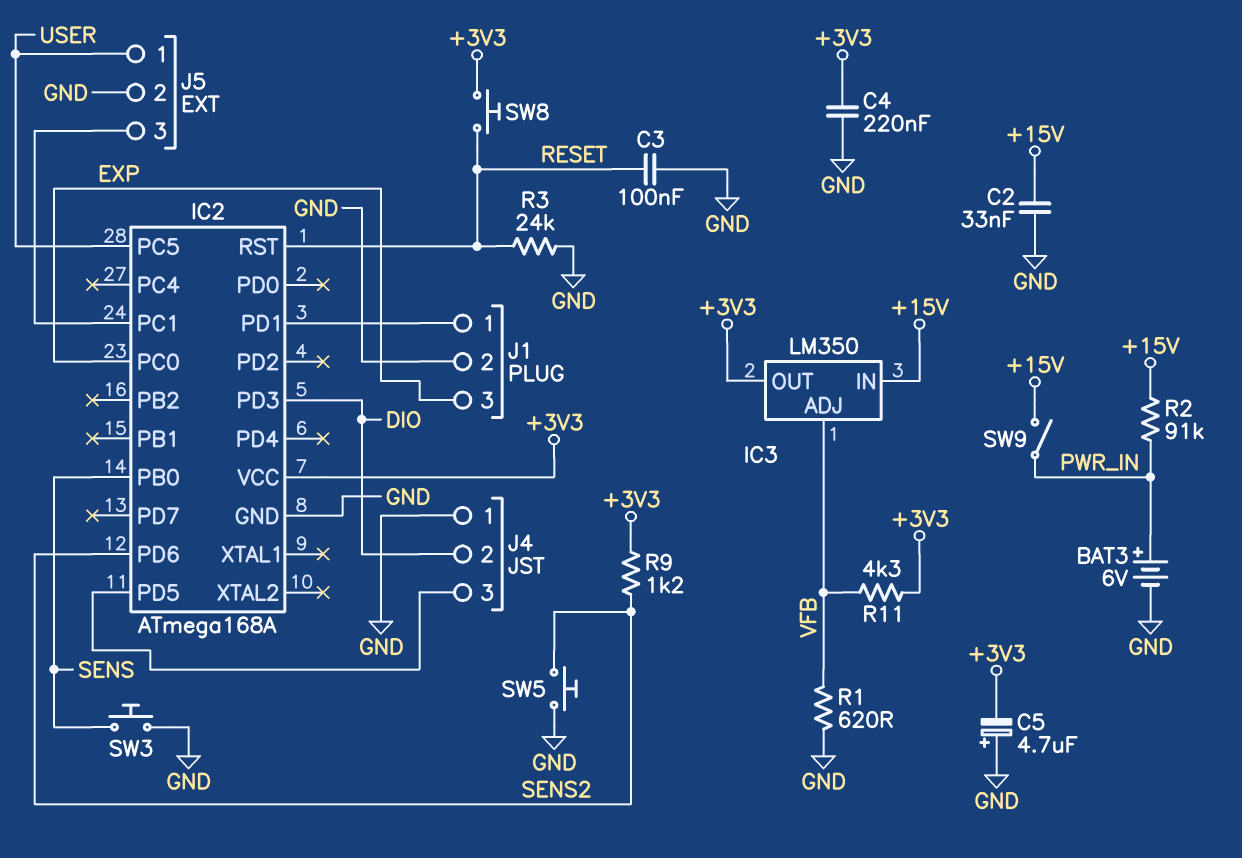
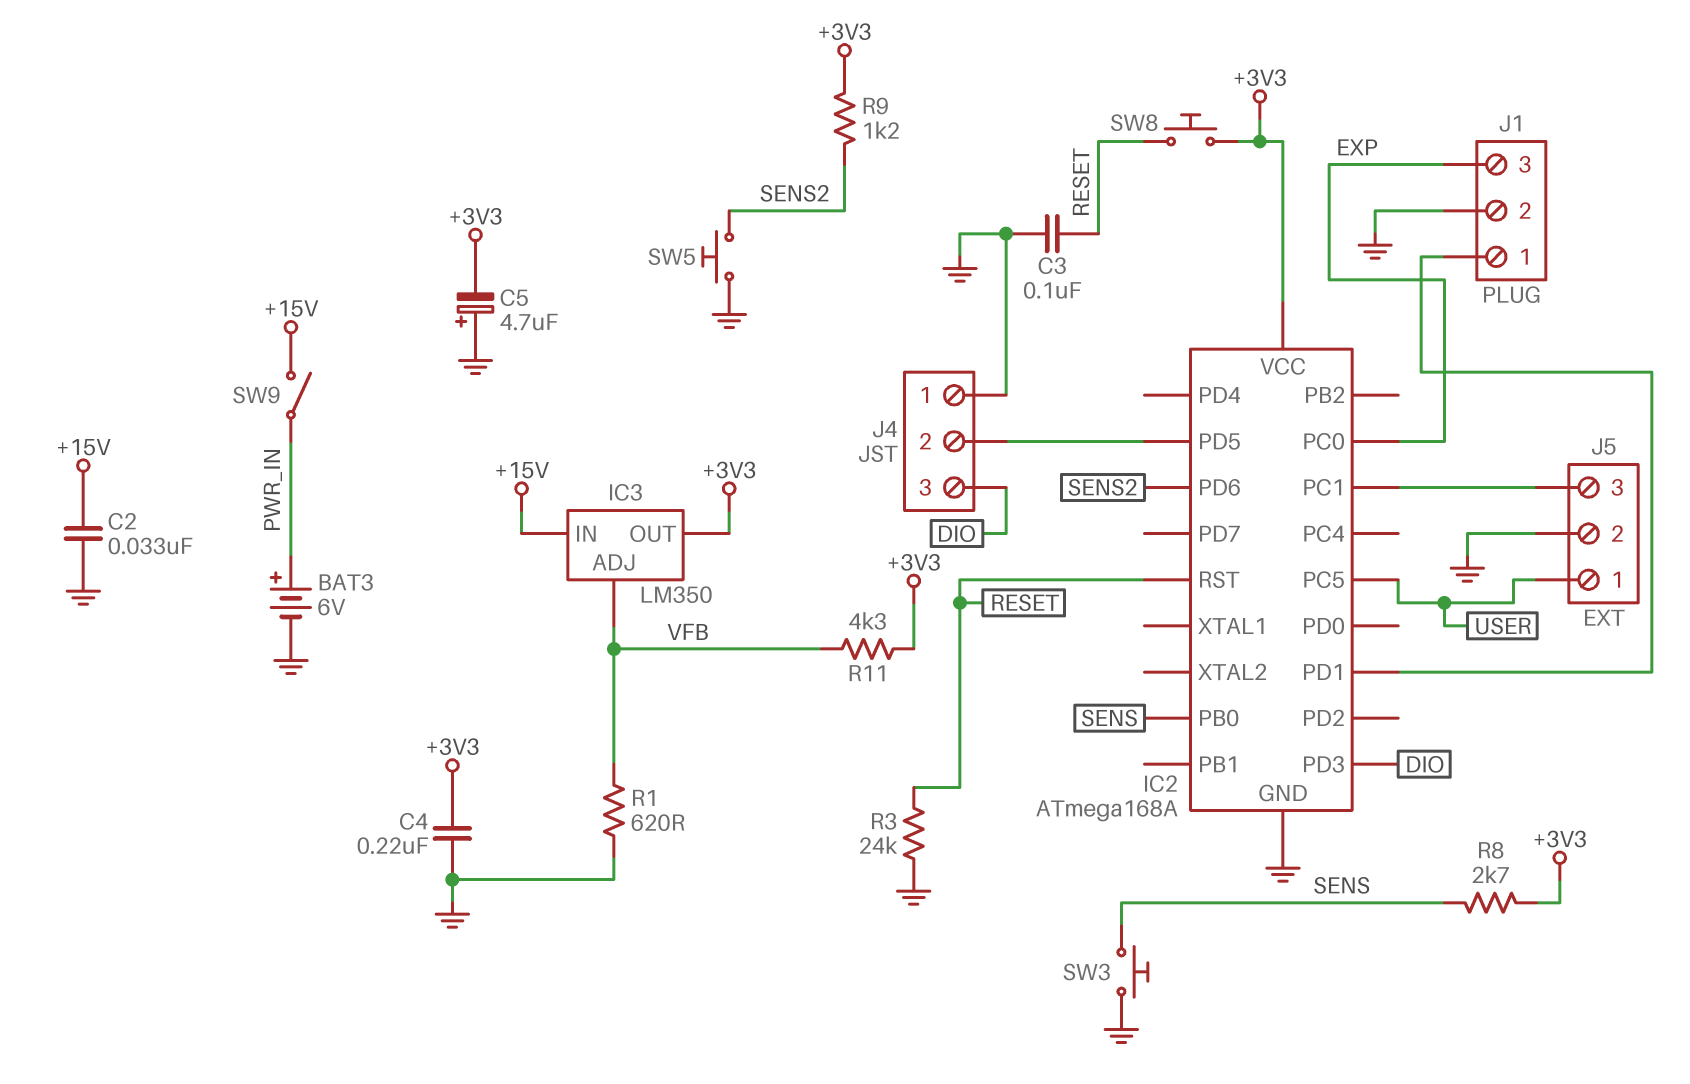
J4 pin 2: DIO -> IC2/PD5
J4 pin 3: IC2/PD5 -> DIO
R2: 91k (+15V, PWR_IN) -> none
R8: none -> 2.7k (+3V3, SENS)

